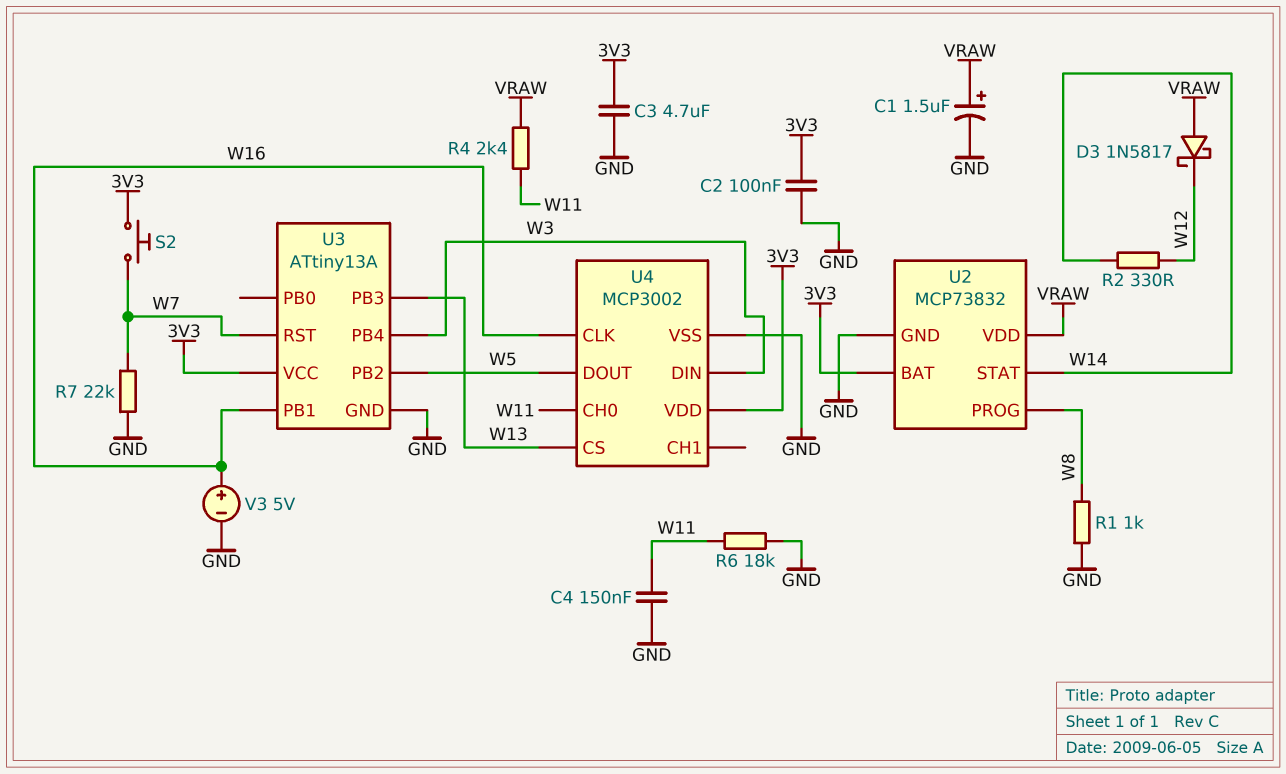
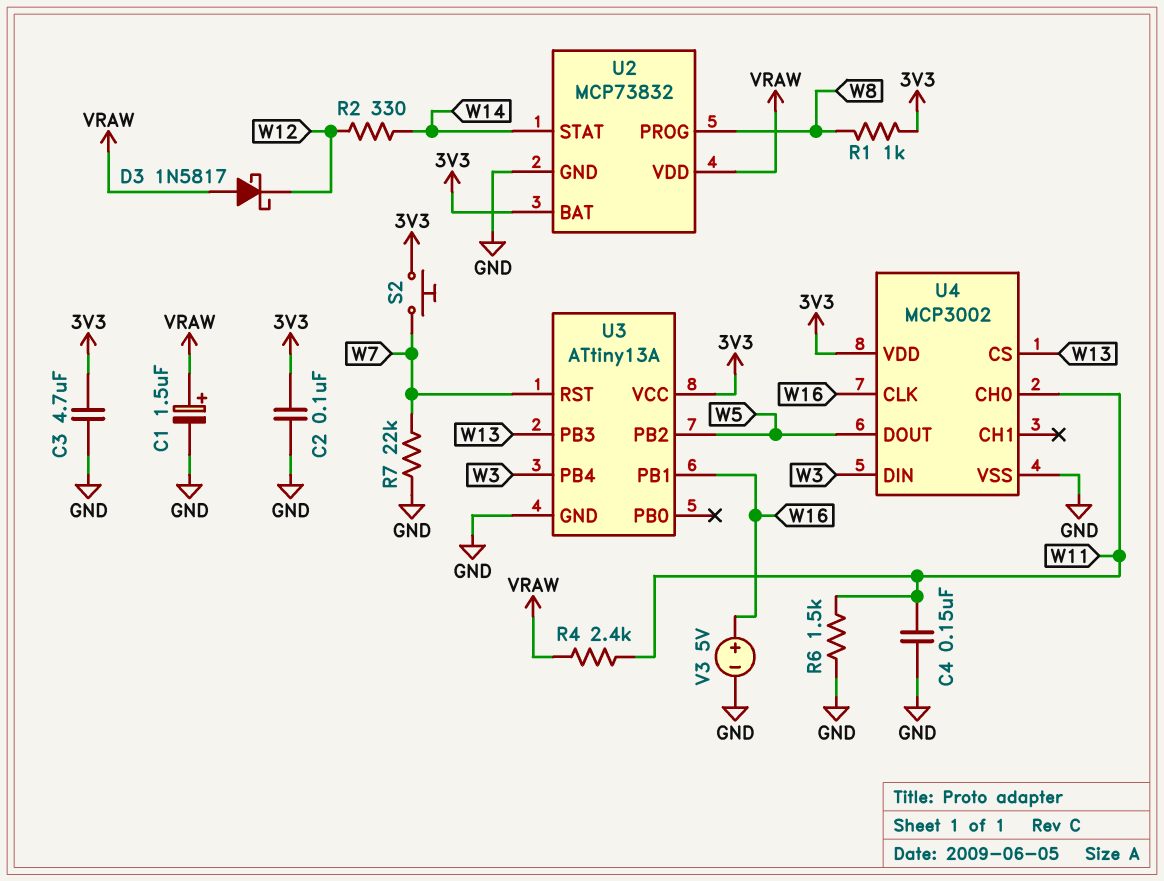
R1: 1k (GND, W8) -> 1k (3V3, W8)
R6: 18k (GND, W11) -> 1.5k (GND, W11)

